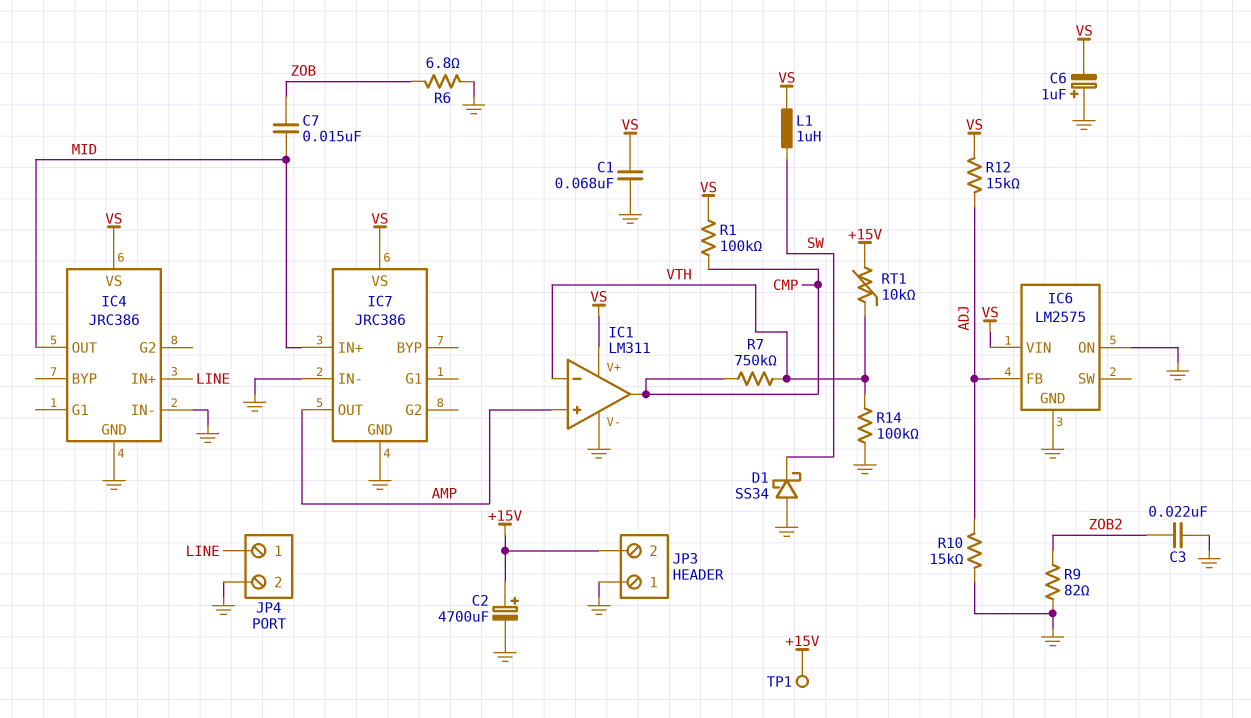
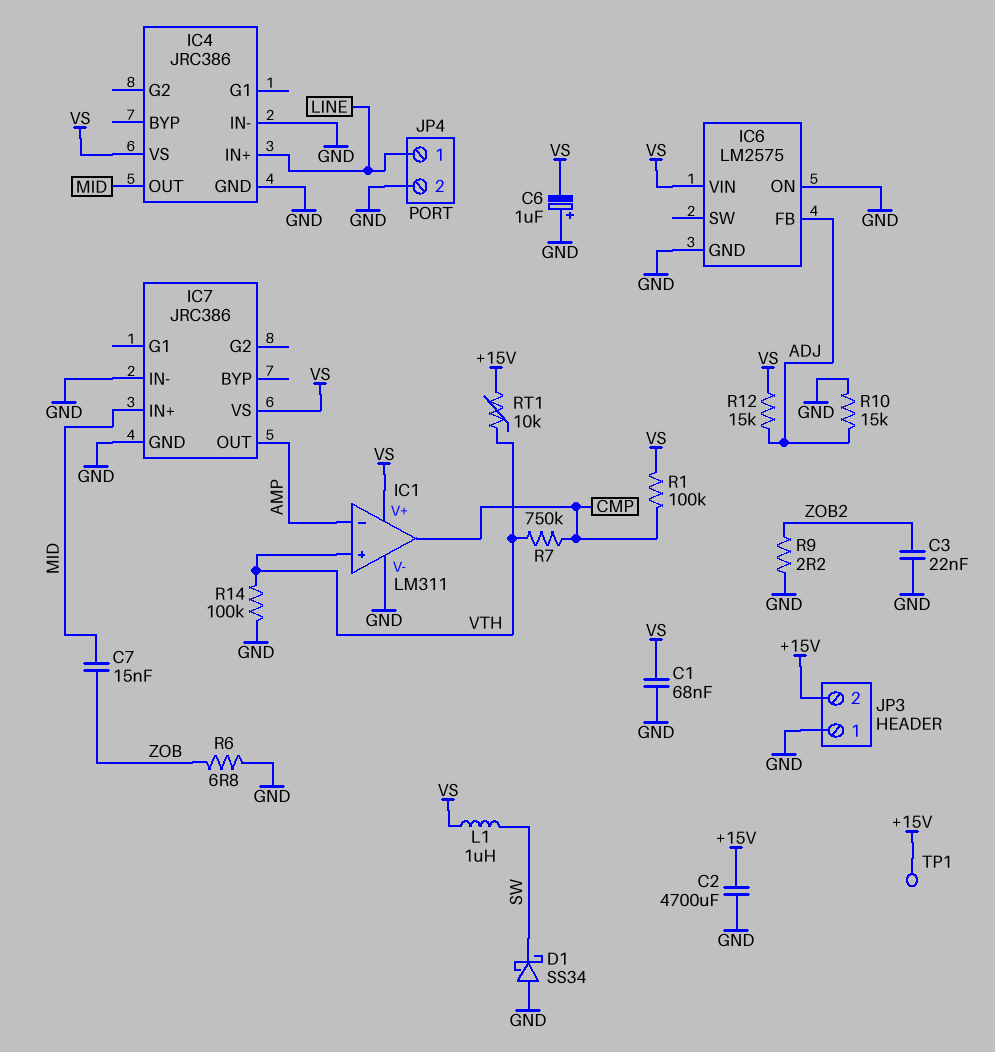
C2: 4700uF (plus +15V, minus GND) -> 4700uF (+15V, GND)
IC1 pin in+: AMP -> VTH
IC1 pin in-: VTH -> AMP
R9: 82 (GND, ZOB2) -> 2.2 (GND, ZOB2)

